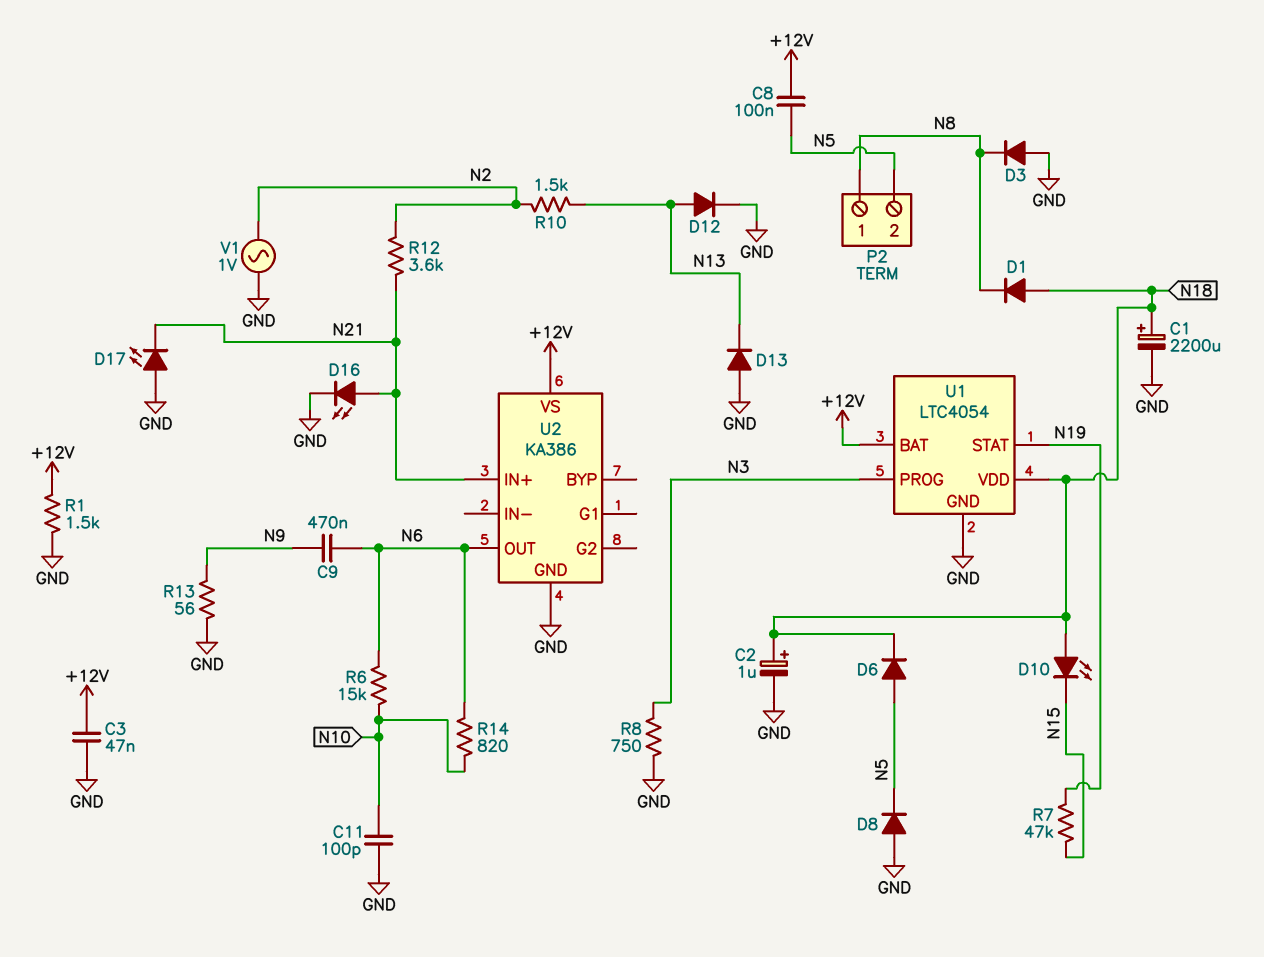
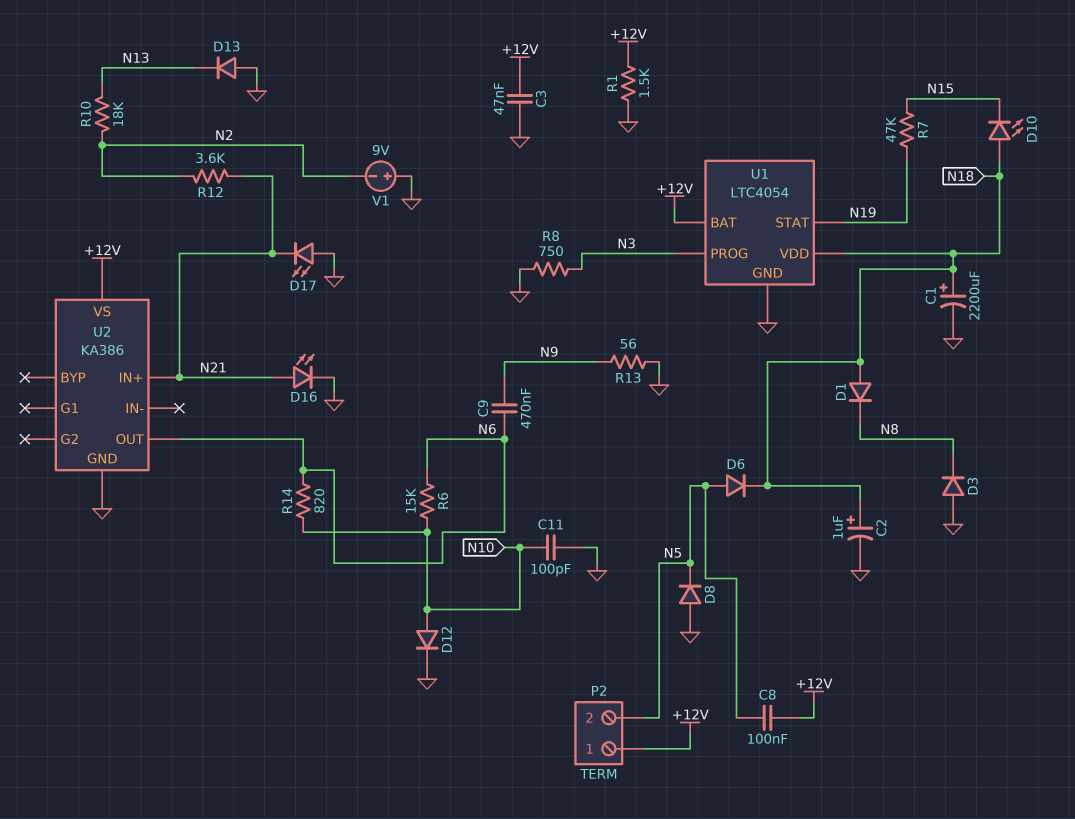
D12: diode (A N13, K GND) -> diode (A N10, K GND)
P2 pin 1: N8 -> +12V
R10: 1.5k (N2, N13) -> 18k (N2, N13)
V1: AC 1V (GND, N2) -> 9V (plus GND, minus N2)

